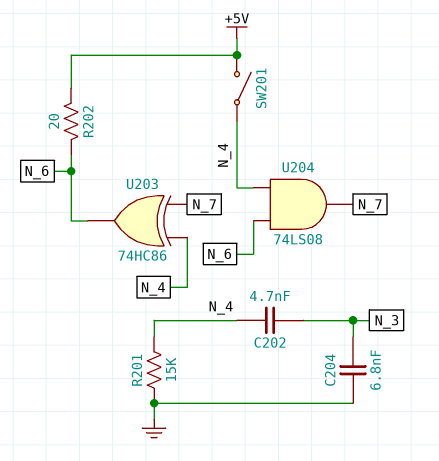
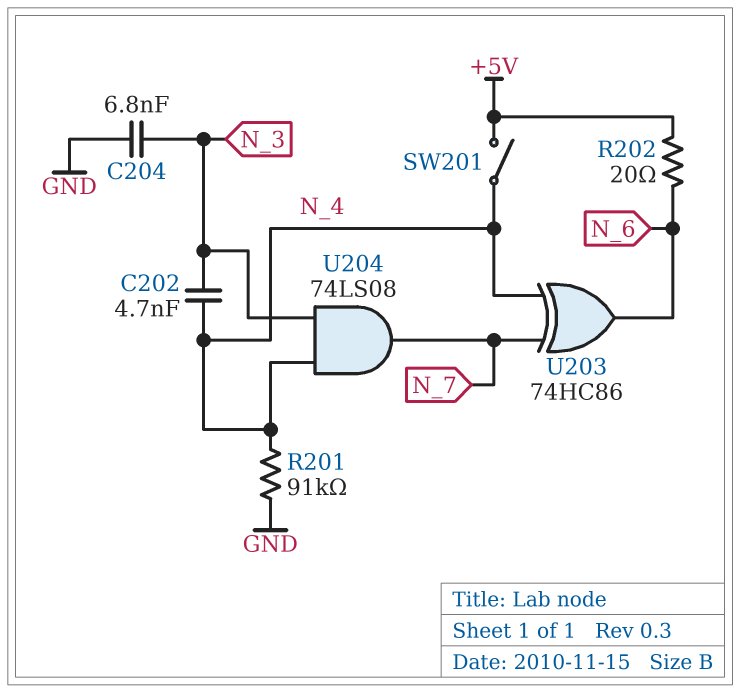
R201: 15k (GND, N_4) -> 91k (GND, N_4)
U204: AND 74LS08 (in N_4, in N_6, out N_7) -> AND 74LS08 (in N_3, in N_4, out N_7)

